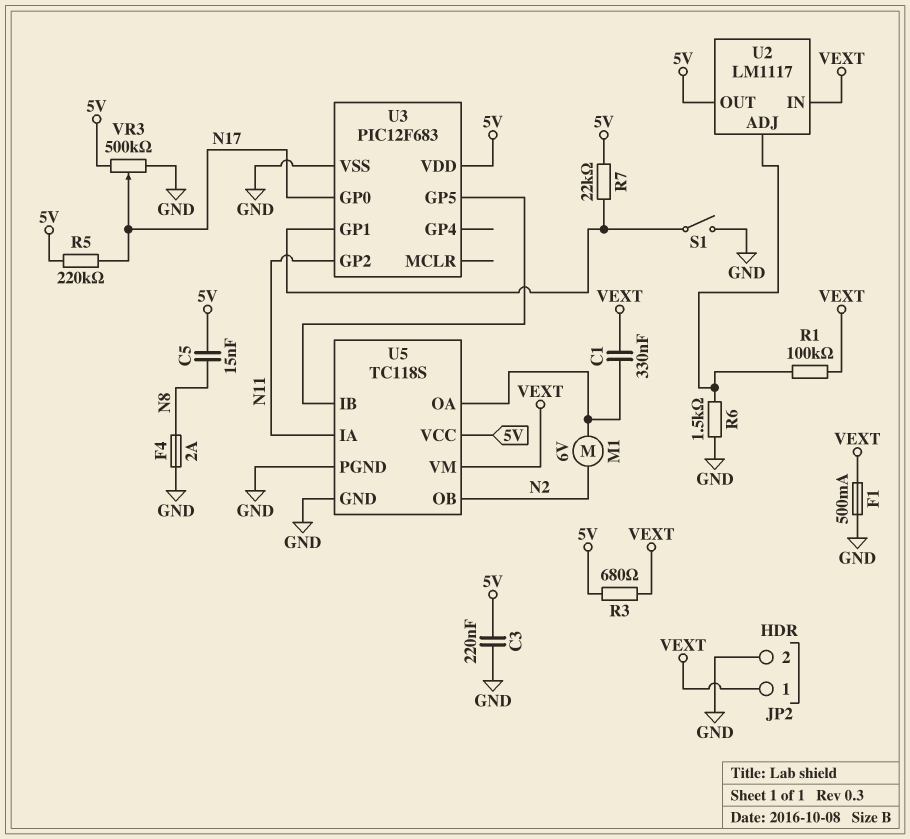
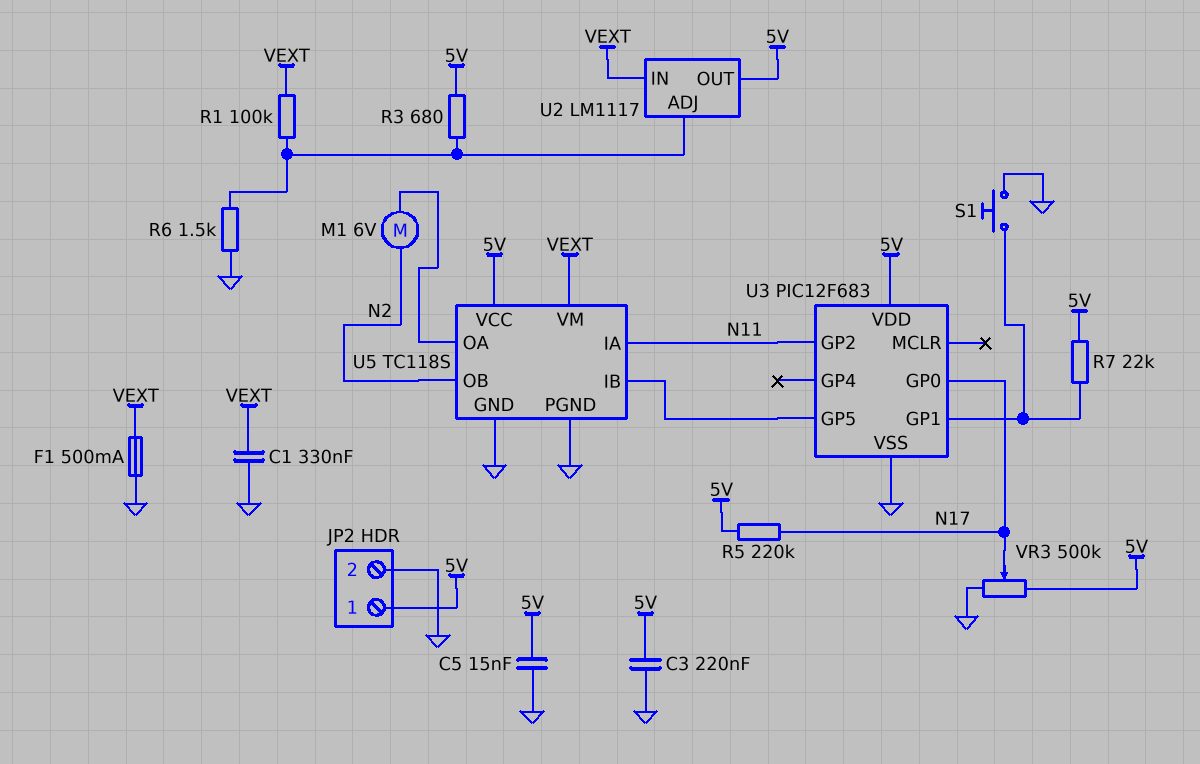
C1: 330nF (U5/OA, VEXT) -> 330nF (GND, VEXT)
C5: 15nF (5V, N8) -> 15nF (5V, GND)
F4: 2A (GND, N8) -> none
JP2 pin 1: VEXT -> 5V
R3: 680 (5V, VEXT) -> 680 (5V, U2/ADJ)
S1: switch (GND, U3/GP1) -> button (GND, U3/GP1)

